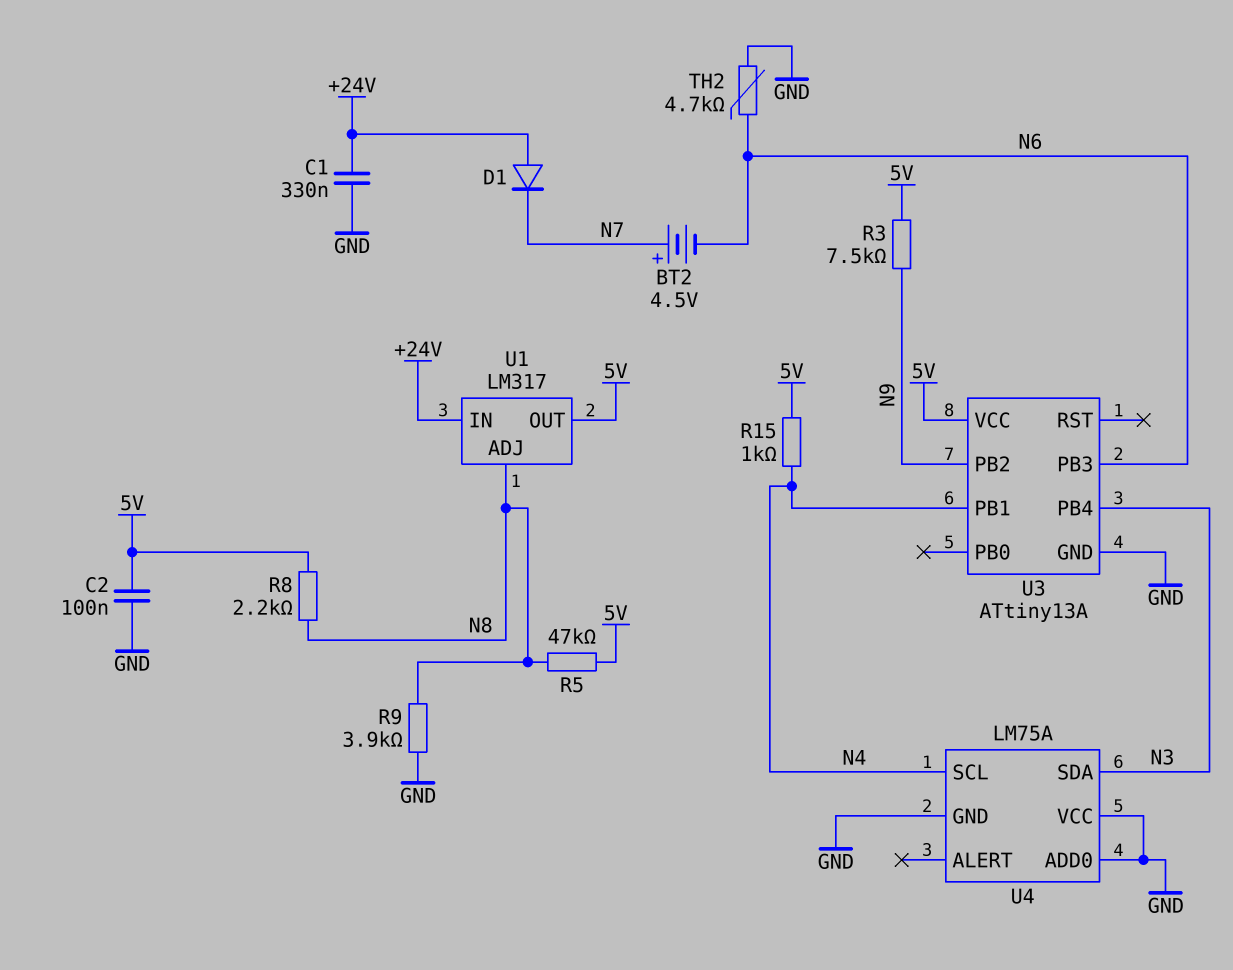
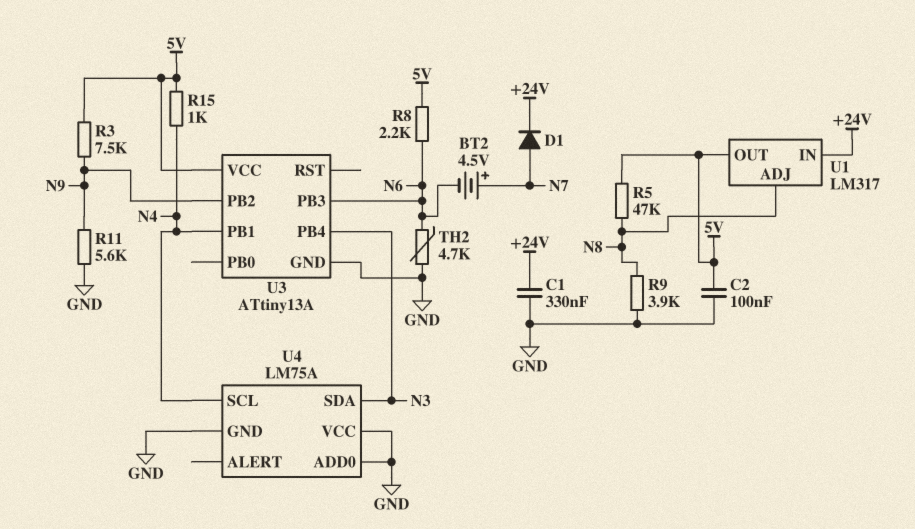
D1: diode (A +24V, K N7) -> diode (A N7, K +24V)
R8: 2.2k (5V, N8) -> 2.2k (5V, N6)
R11: none -> 5.6k (GND, N9)

